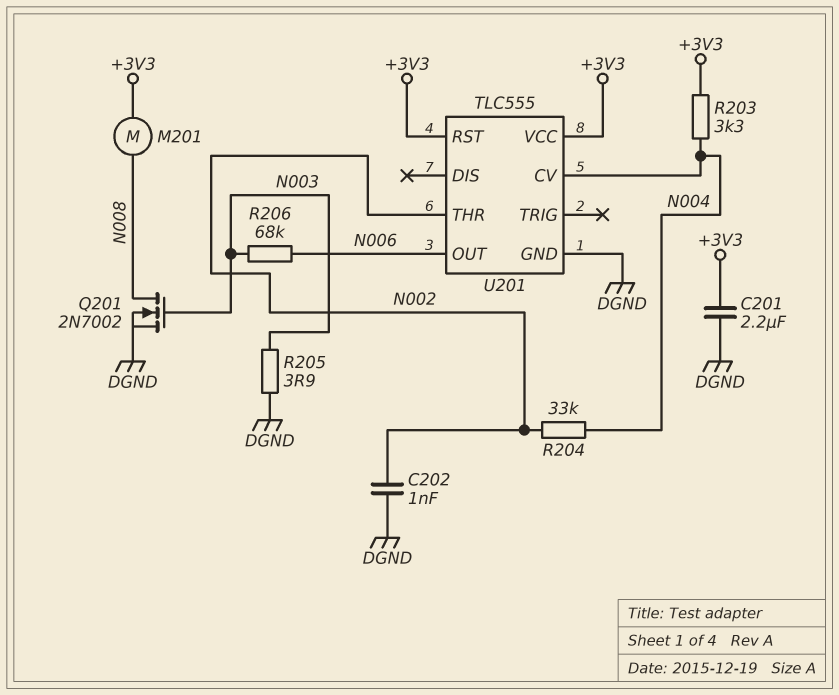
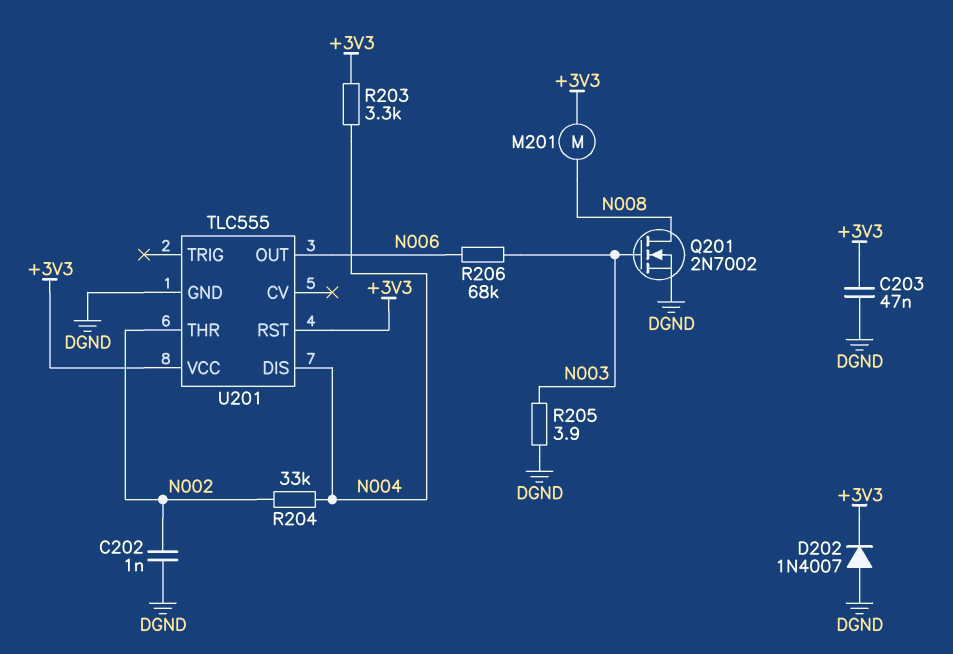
C201: 2.2uF (+3V3, DGND) -> none
C203: none -> 47nF (+3V3, DGND)
D202: none -> diode 1N4007 (A DGND, K +3V3)
U201 pin CV: N004 -> none
U201 pin DIS: none -> N004

